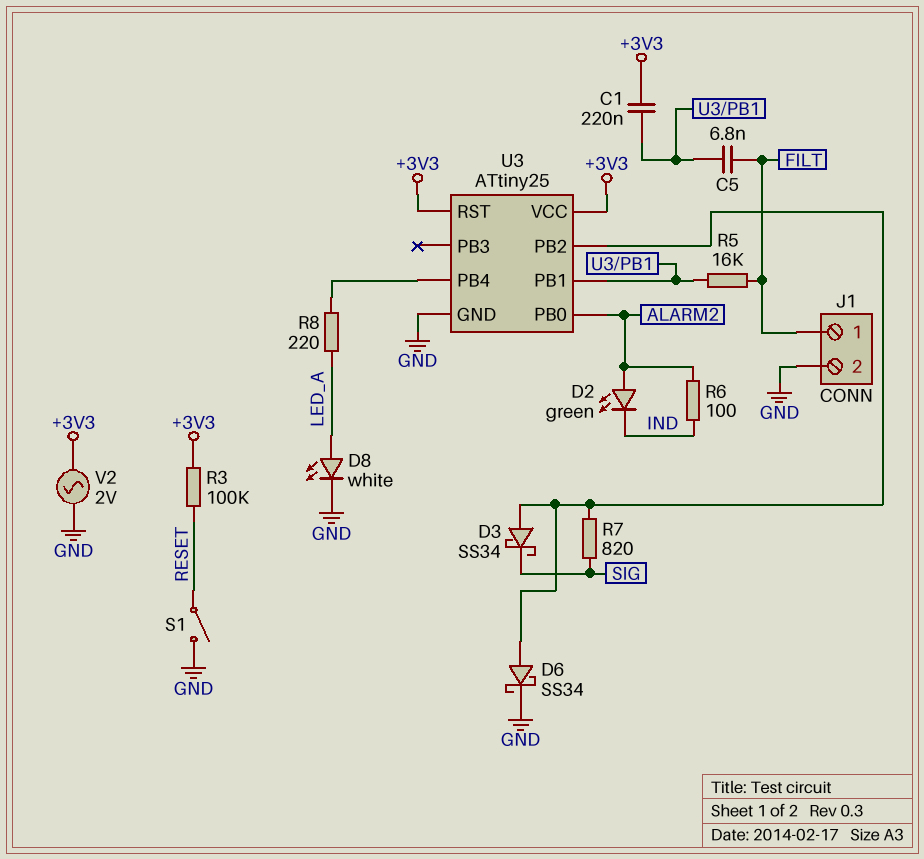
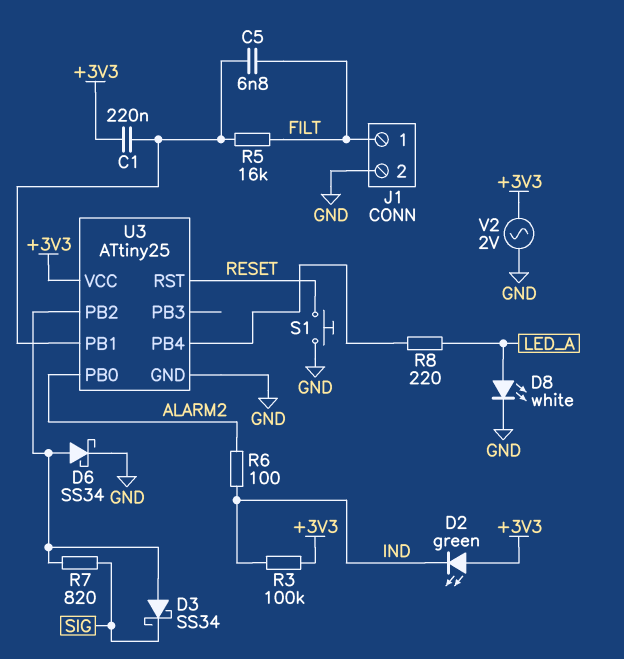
D2: LED green (A ALARM2, K IND) -> LED green (A +3V3, K IND)
R3: 100k (+3V3, RESET) -> 100k (+3V3, IND)
S1: switch (GND, RESET) -> button (GND, RESET)
U3 pin RST: +3V3 -> RESET

